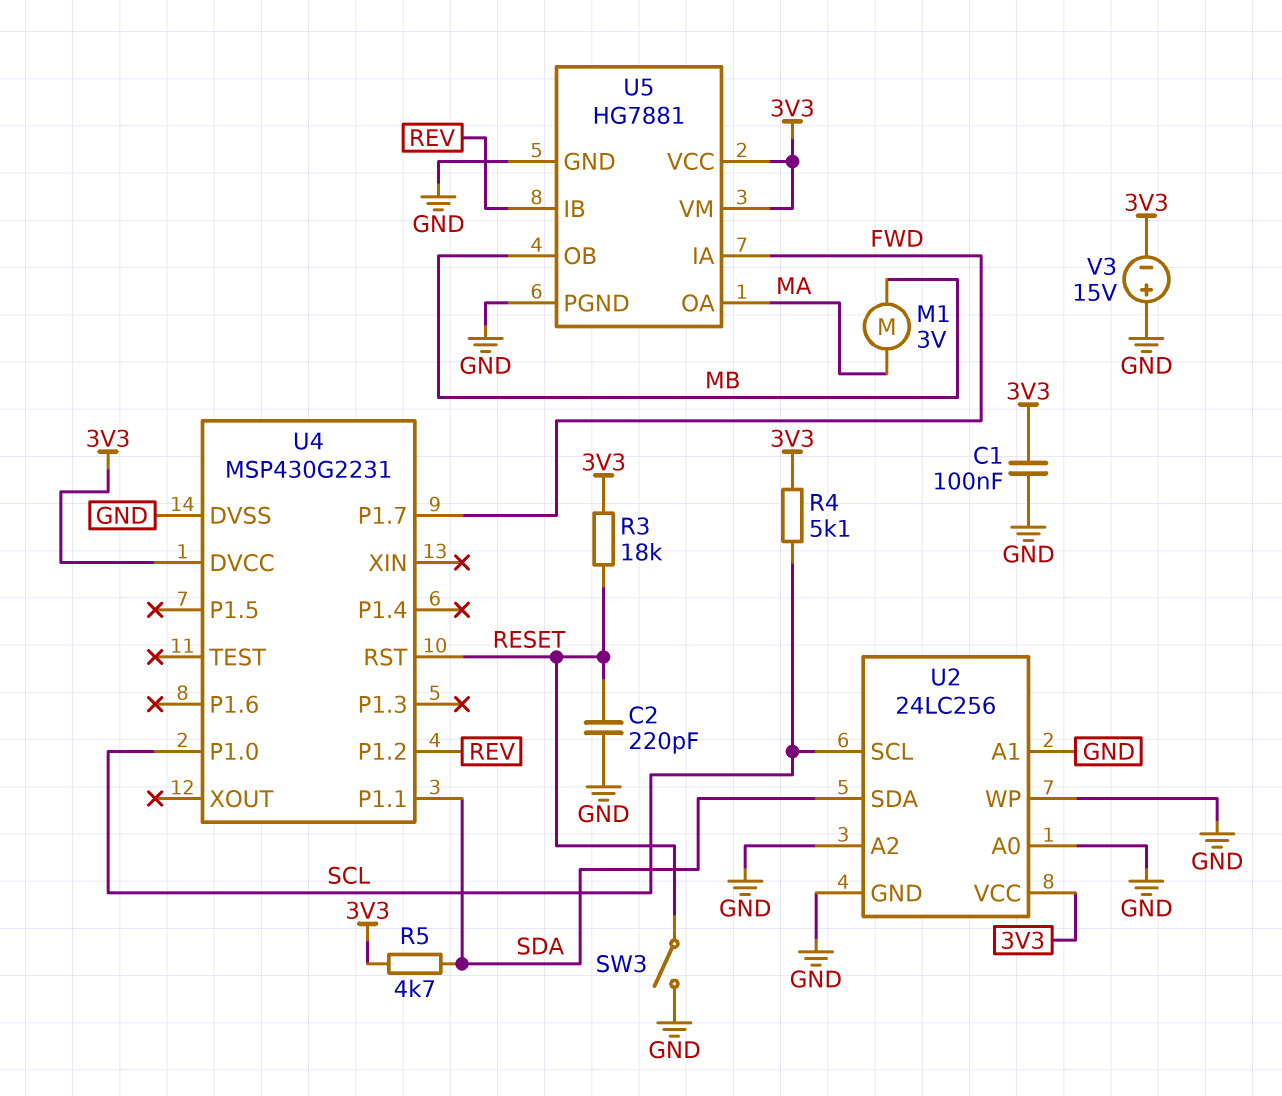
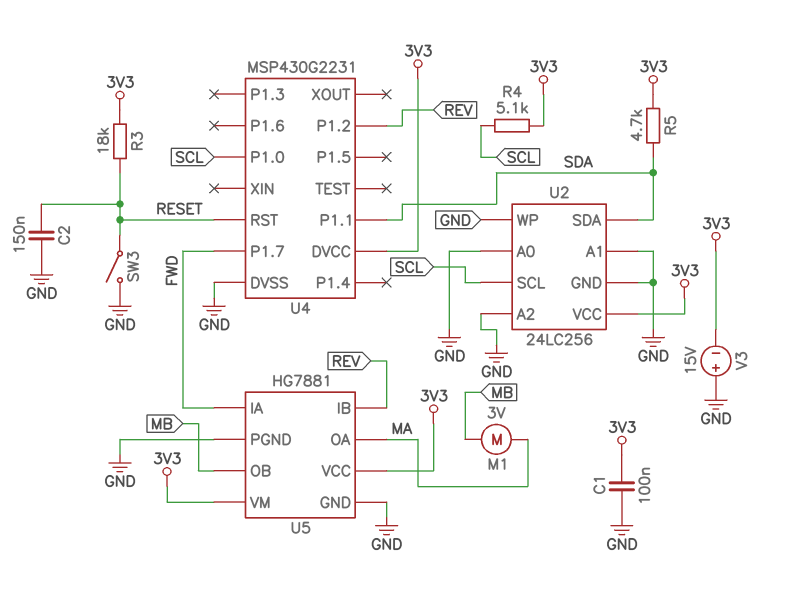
C2: 220pF (GND, RESET) -> 150nF (GND, RESET)

